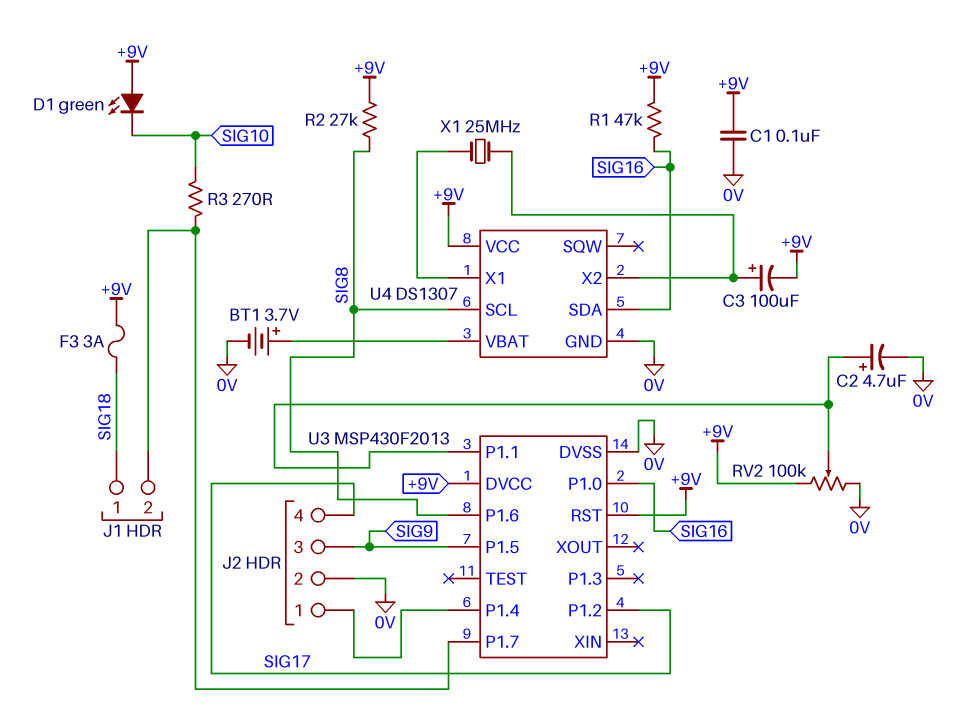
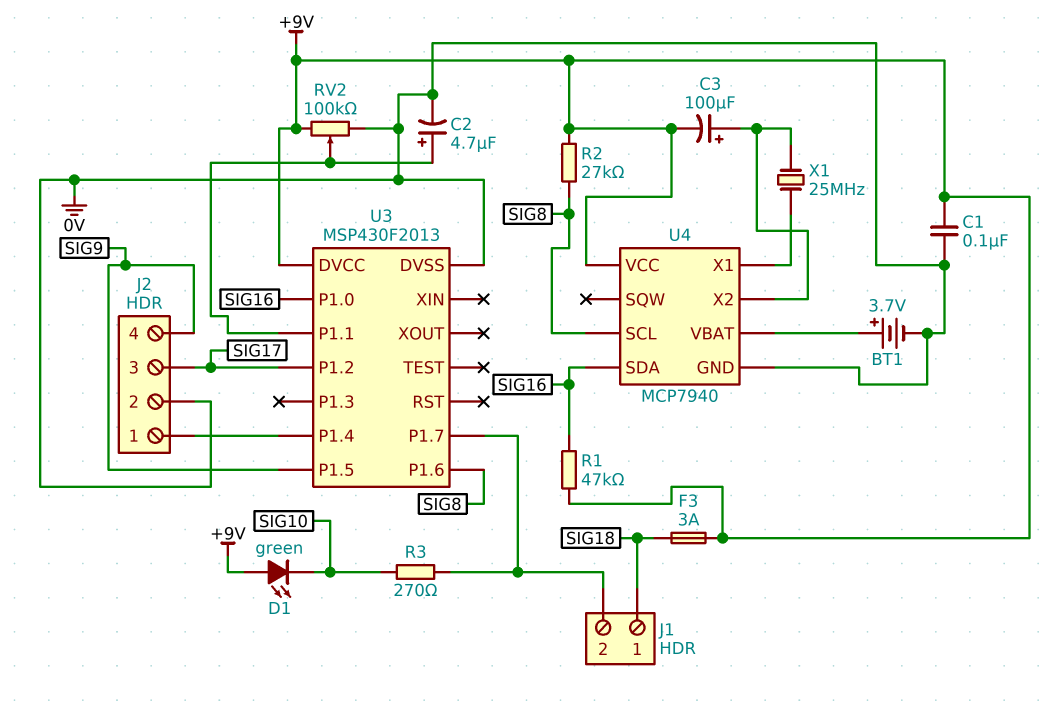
J2 pin 3: SIG9 -> SIG17
J2 pin 4: SIG17 -> SIG9
U3 pin RST: +9V -> none
U4: DS1307 -> MCP7940

